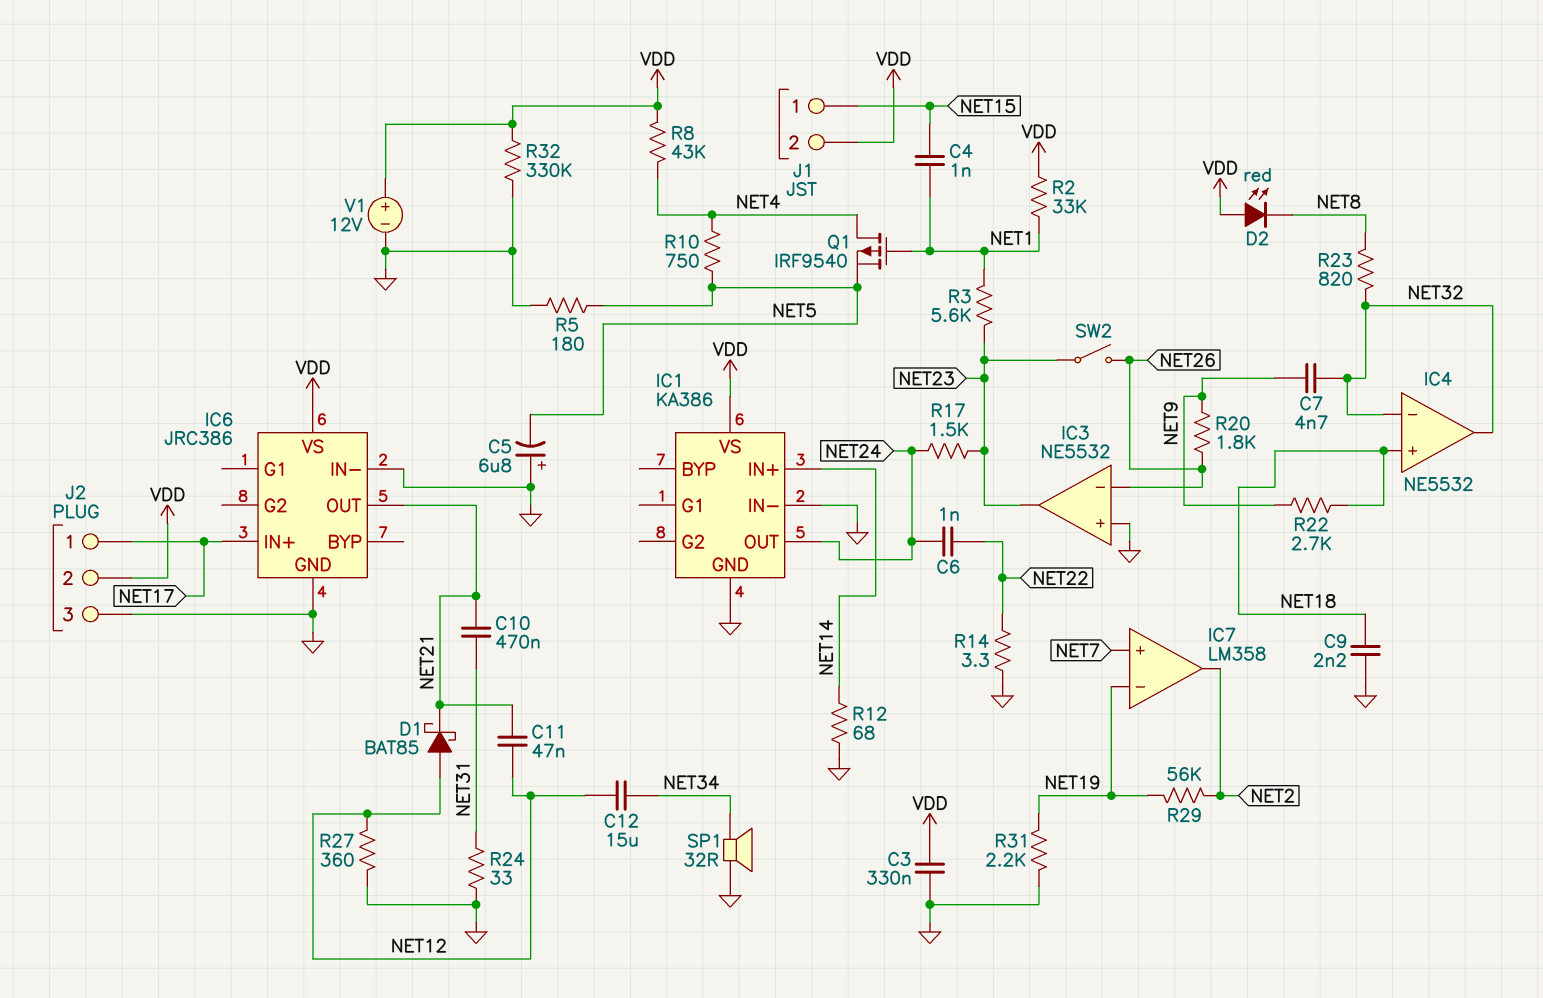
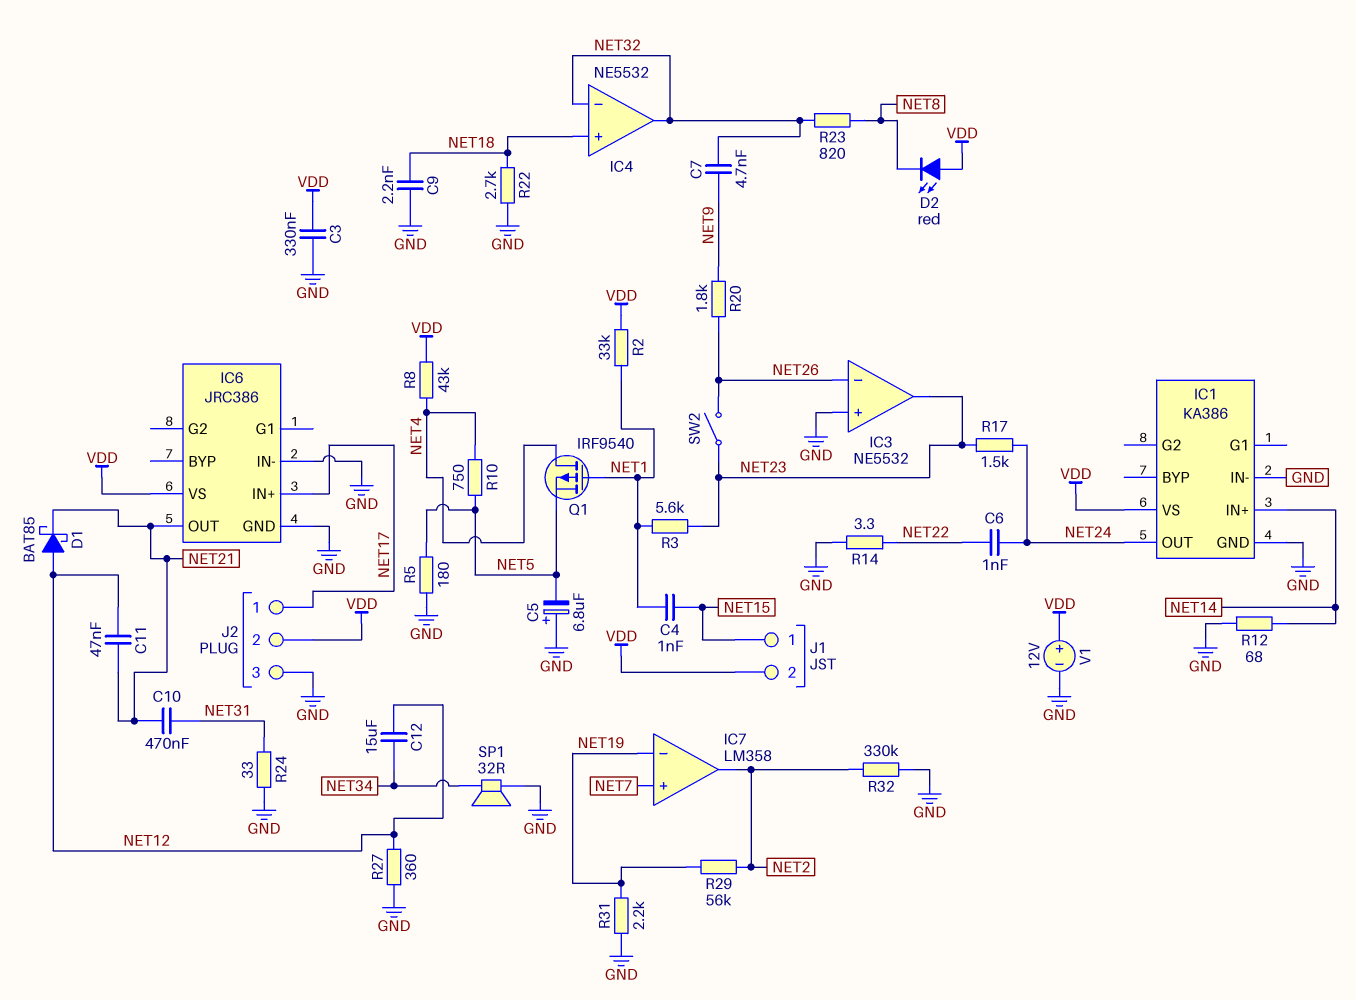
R22: 2.7k (NET9, NET18) -> 2.7k (GND, NET18)
R32: 330k (GND, VDD) -> 330k (GND, NET2)

